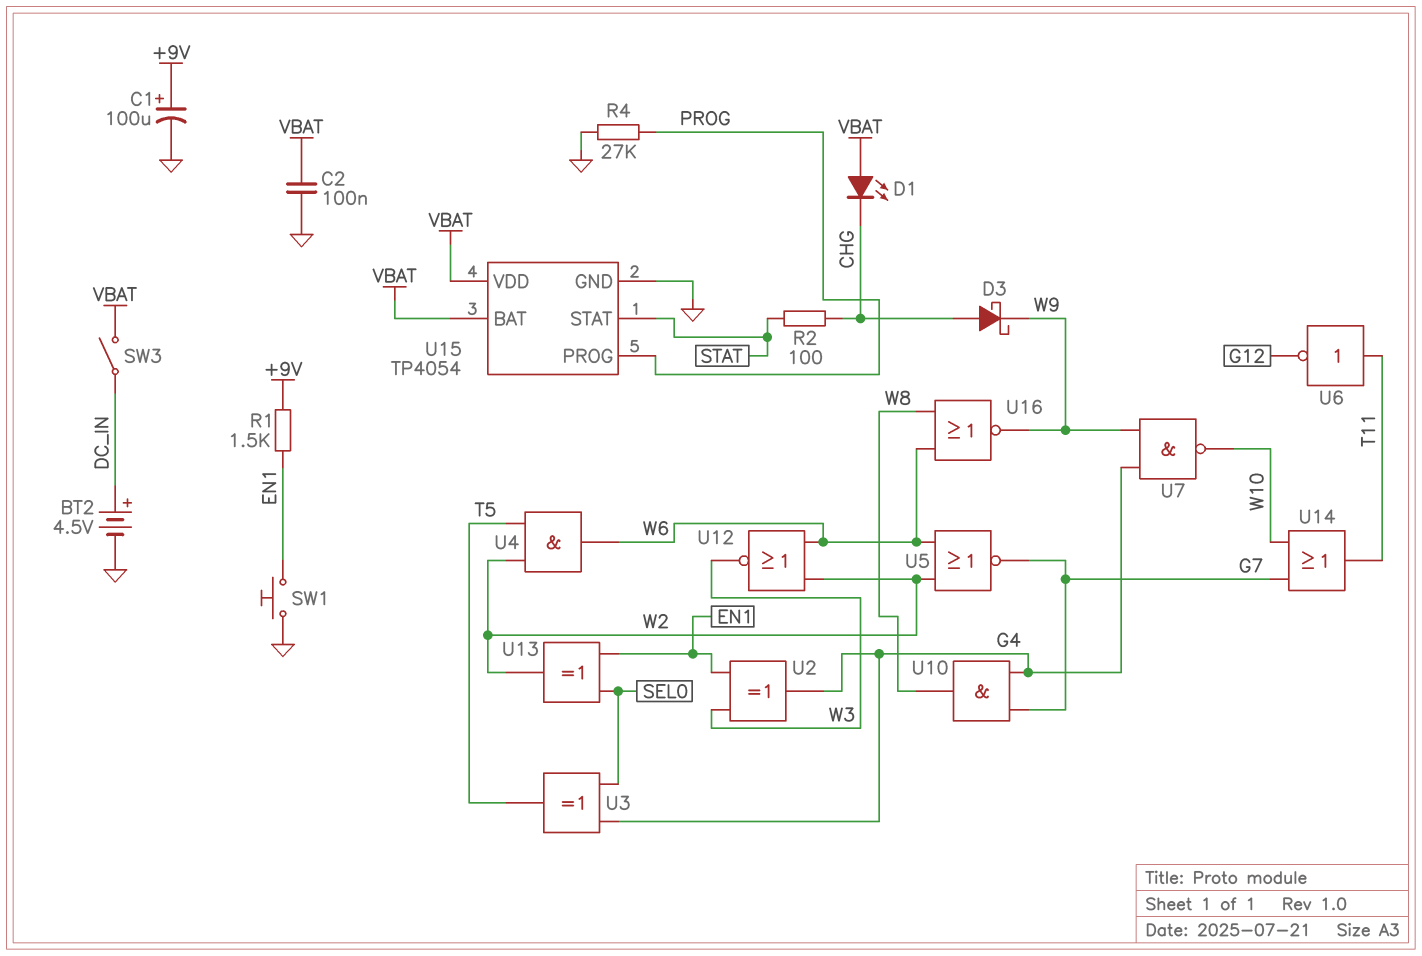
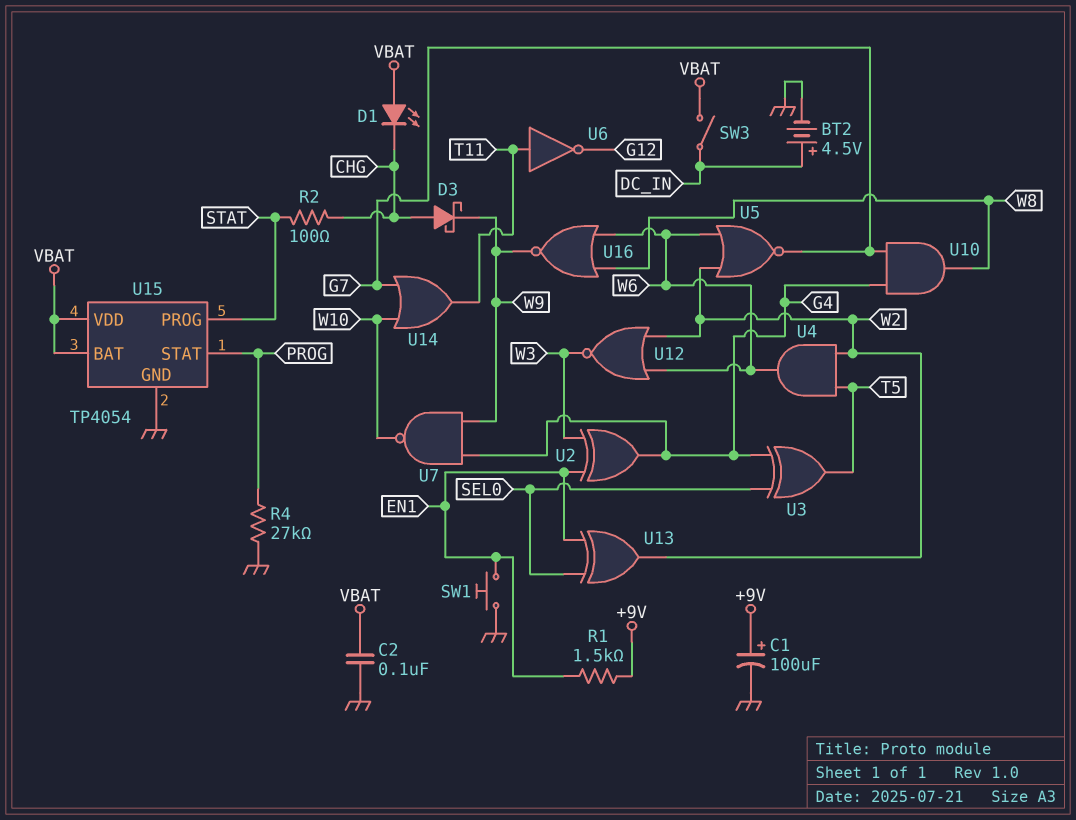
U15 pin PROG: PROG -> STAT
U15 pin STAT: STAT -> PROG

